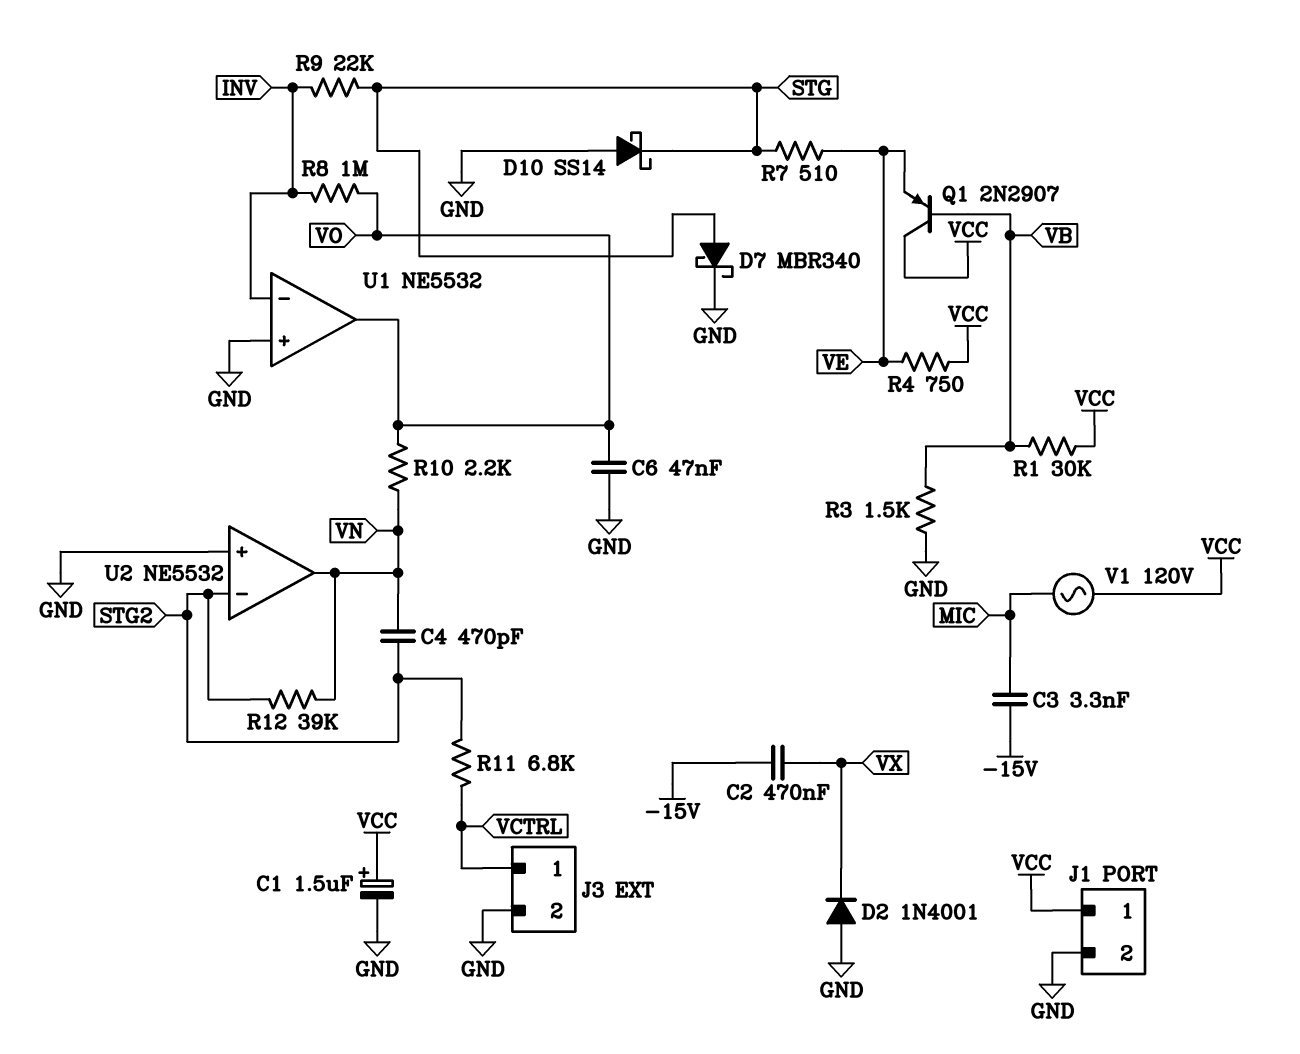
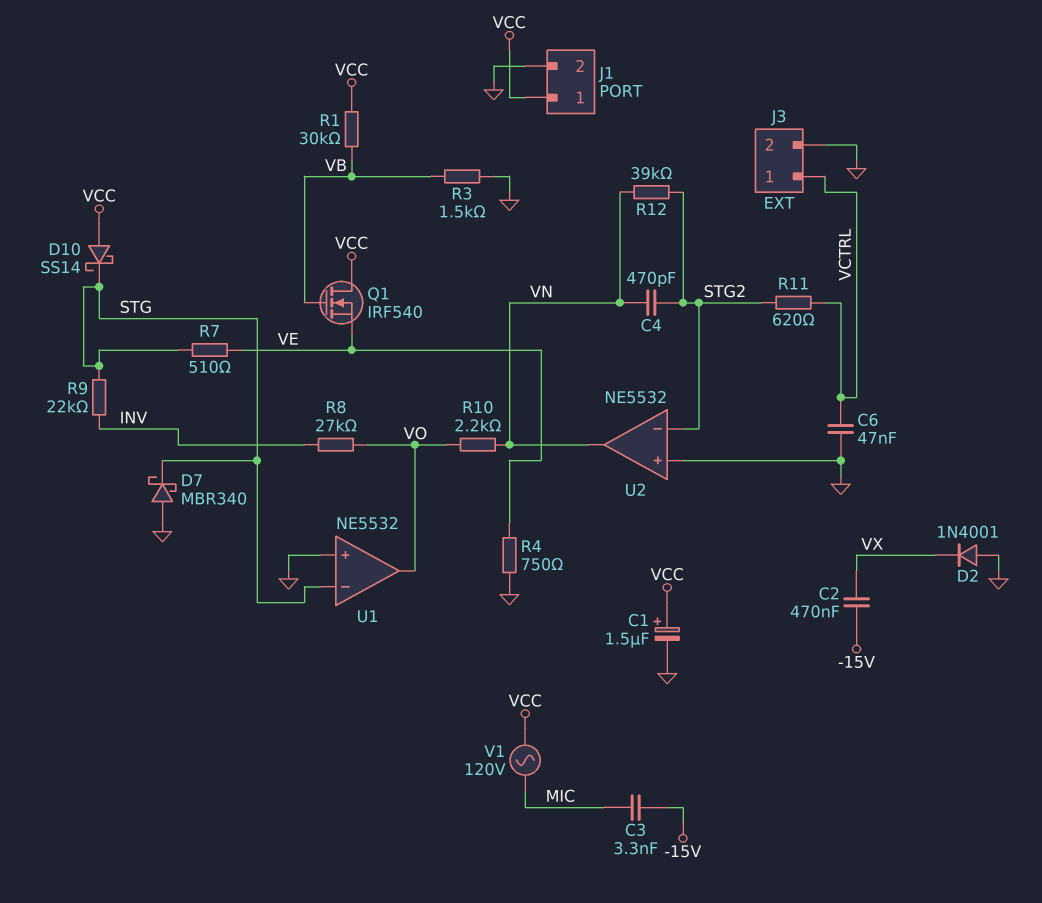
C6: 47nF (GND, VO) -> 47nF (GND, VCTRL)
D7: schottky MBR340 (A STG, K GND) -> schottky MBR340 (A GND, K STG)
D10: schottky SS14 (A GND, K STG) -> schottky SS14 (A VCC, K STG)
Q1: PNP 2N2907 (B VB, C VCC, E VE) -> NMOS IRF540 (G VB, D VCC, S VE)
R4: 750 (VCC, VE) -> 750 (GND, VE)
R8: 1M (INV, VO) -> 27k (INV, VO)
R11: 6.8k (STG2, VCTRL) -> 620 (STG2, VCTRL)
U1 pin in-: INV -> STG

